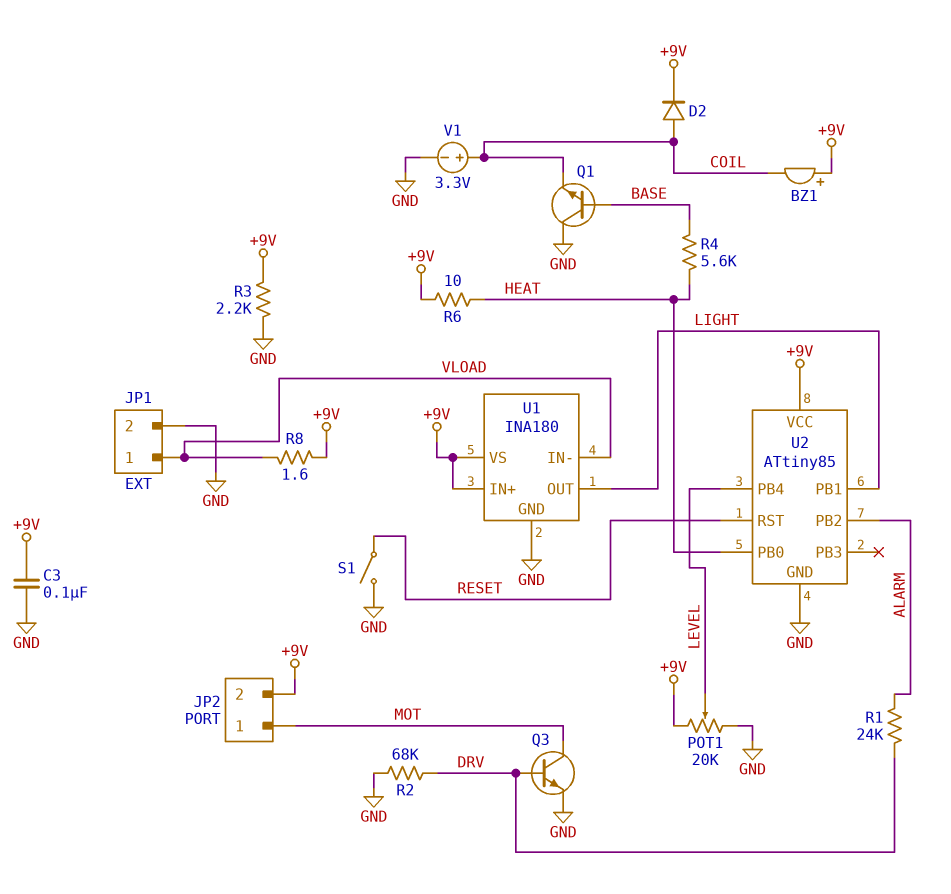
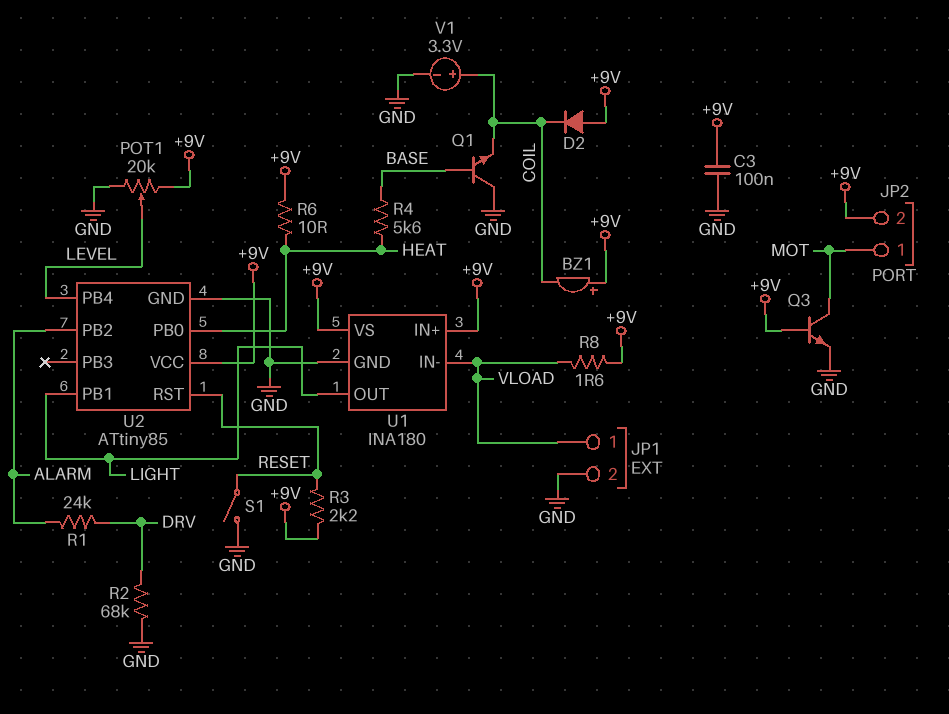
D2: diode (A COIL, K +9V) -> diode (A +9V, K COIL)
Q3: NPN (B DRV, C MOT, E GND) -> NPN (B +9V, C MOT, E GND)
R3: 2.2k (+9V, GND) -> 2.2k (+9V, RESET)

